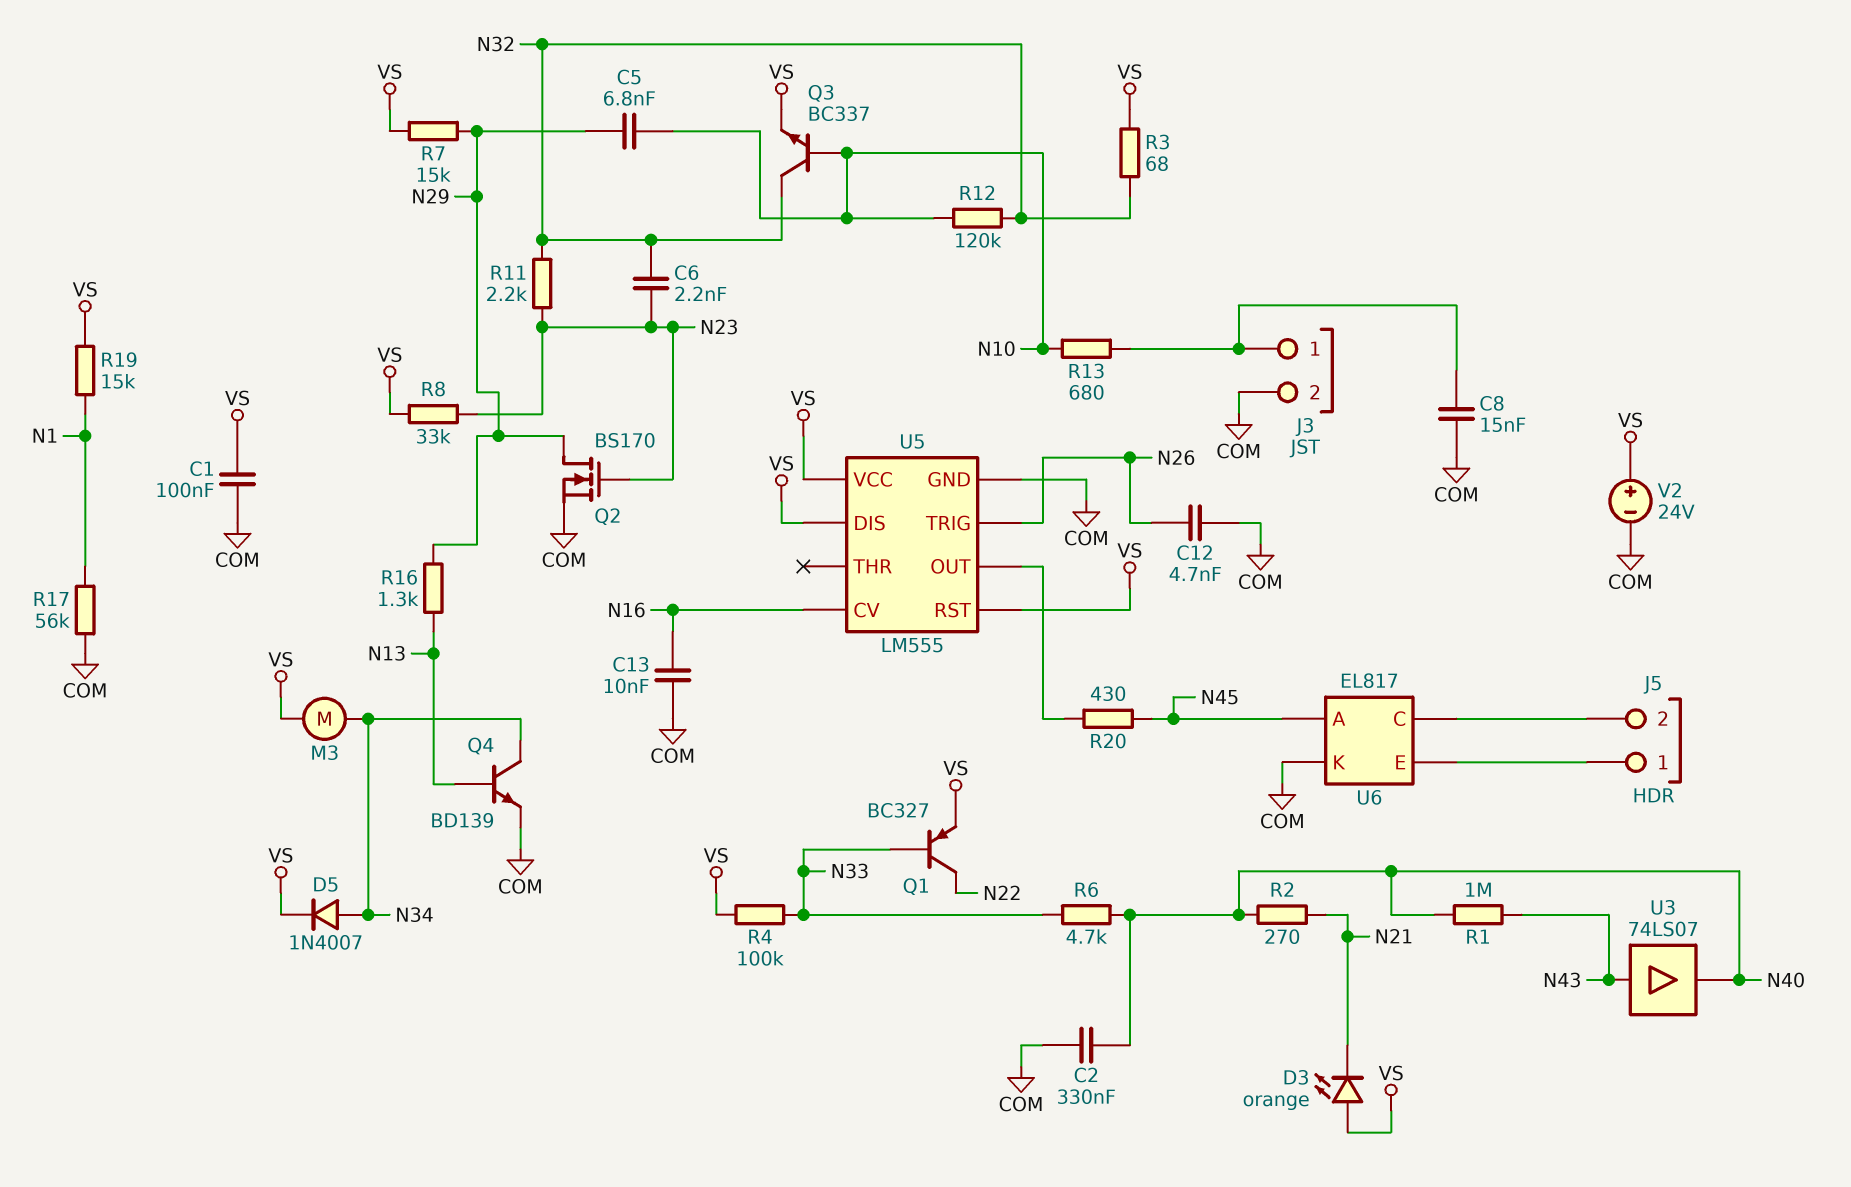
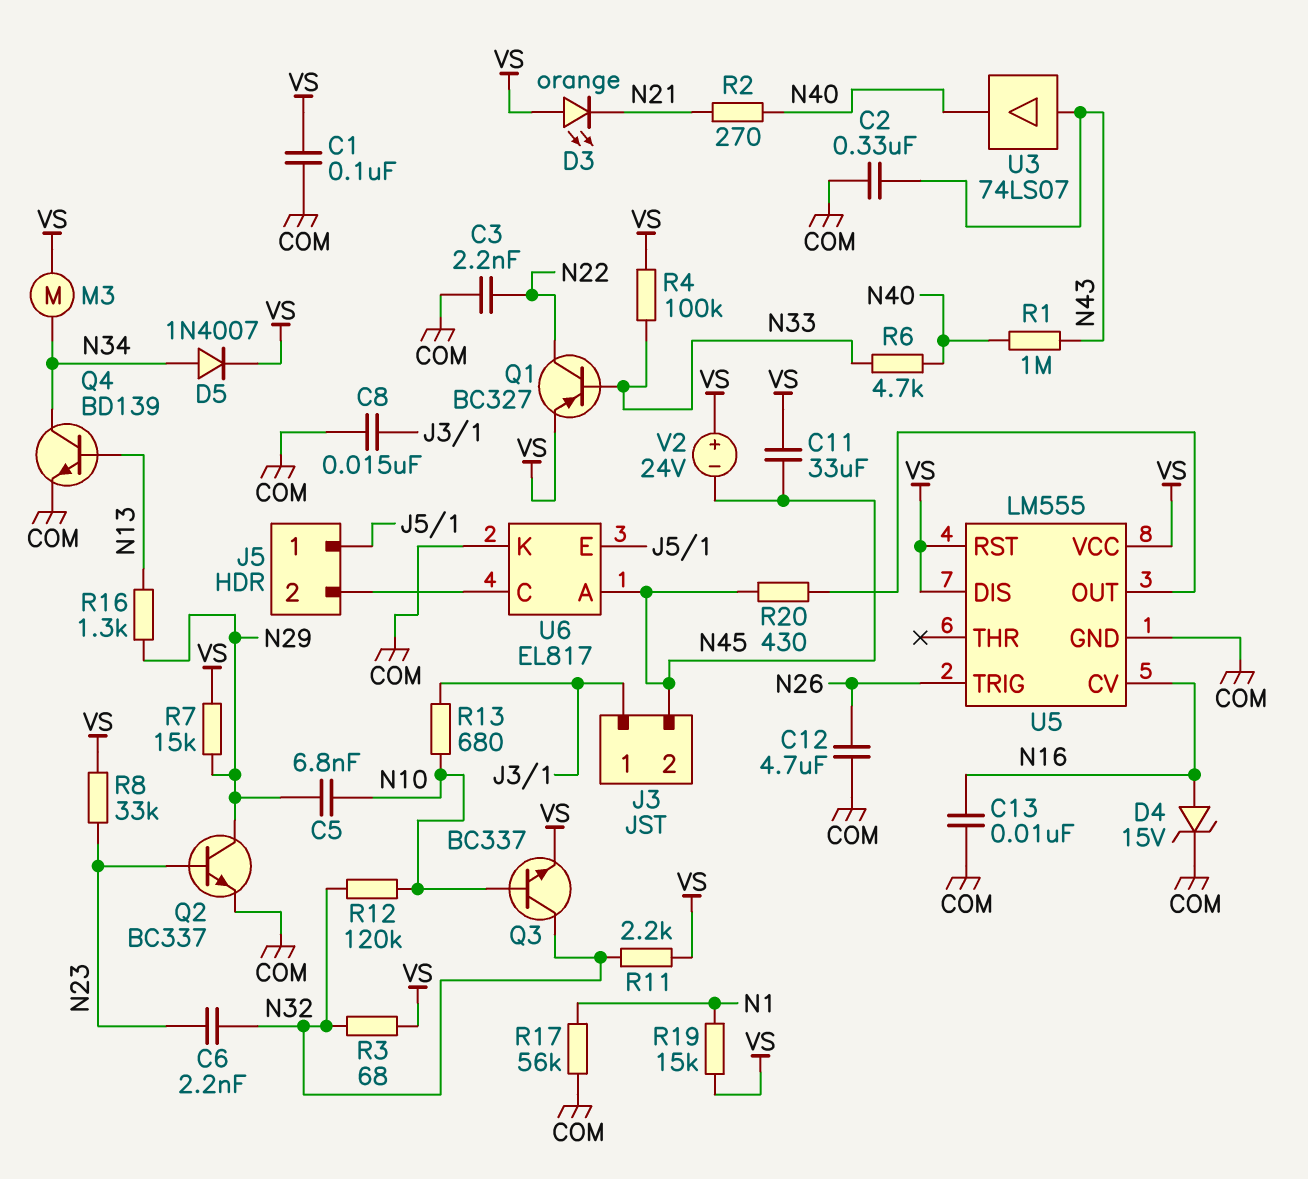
C2: 330nF (COM, N40) -> 330nF (COM, N43)
C3: none -> 2.2nF (COM, N22)
C11: none -> 33uF (N45, VS)
C12: 4.7nF (COM, N26) -> 4.7uF (COM, N26)
D4: none -> zener 15V (A N16, K COM)
J3 pin 2: COM -> N45
Q2: NMOS BS170 (G N23, D N29, S COM) -> NPN BC337 (B N23, C N29, E COM)
R11: 2.2k (N23, N32) -> 2.2k (N32, VS)
V2: 24V (plus VS, minus COM) -> 24V (plus VS, minus N45)

